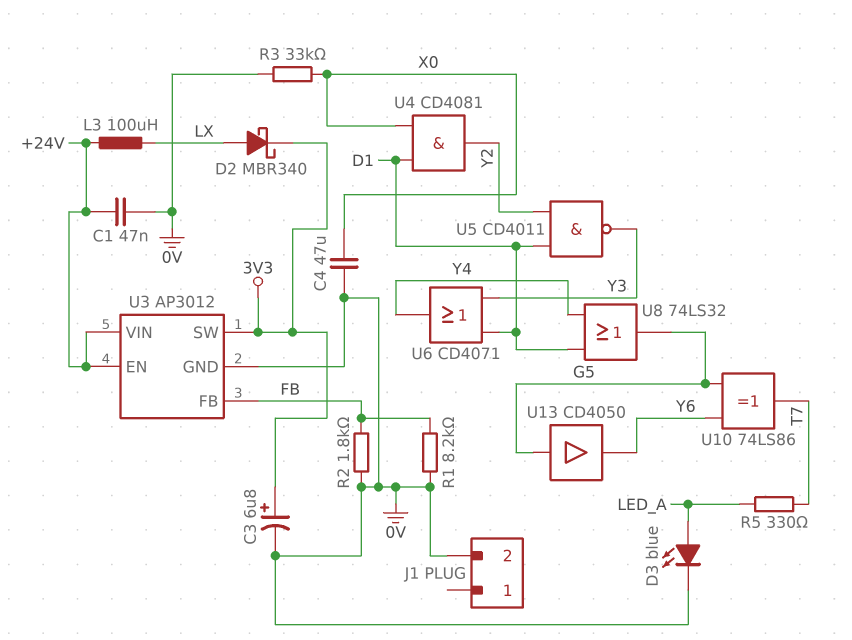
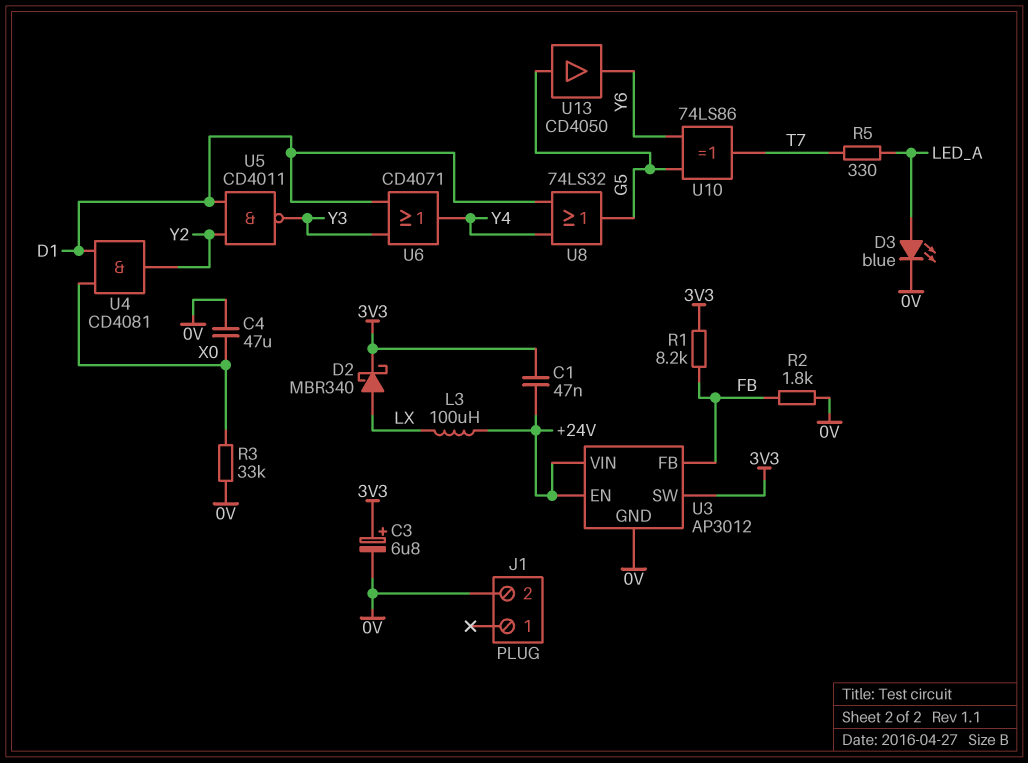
C1: 47nF (+24V, 0V) -> 47nF (+24V, 3V3)
R1: 8.2k (0V, FB) -> 8.2k (3V3, FB)

